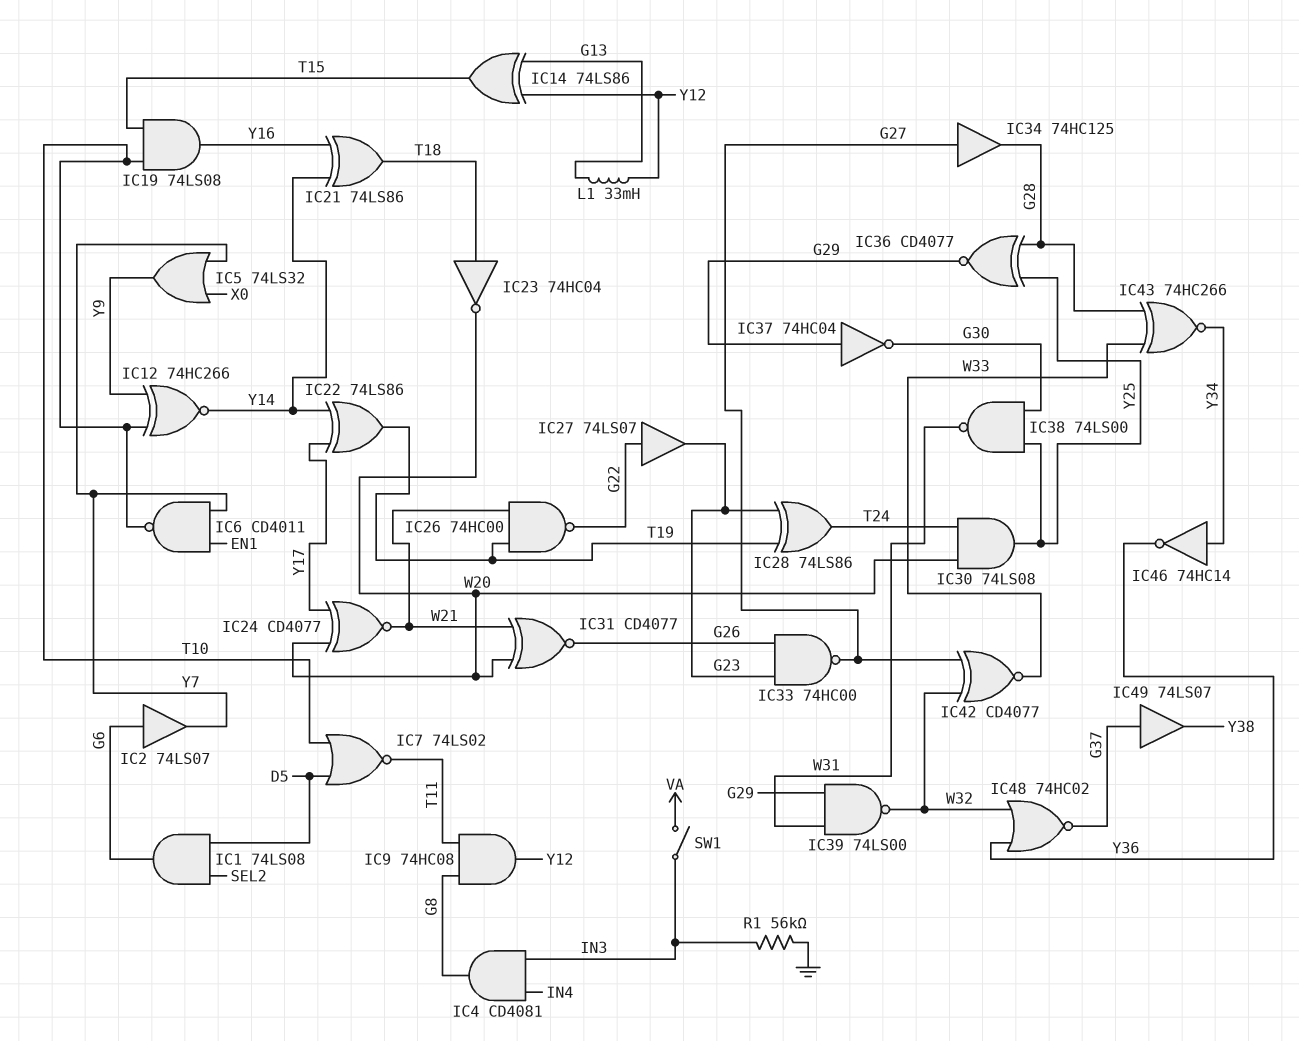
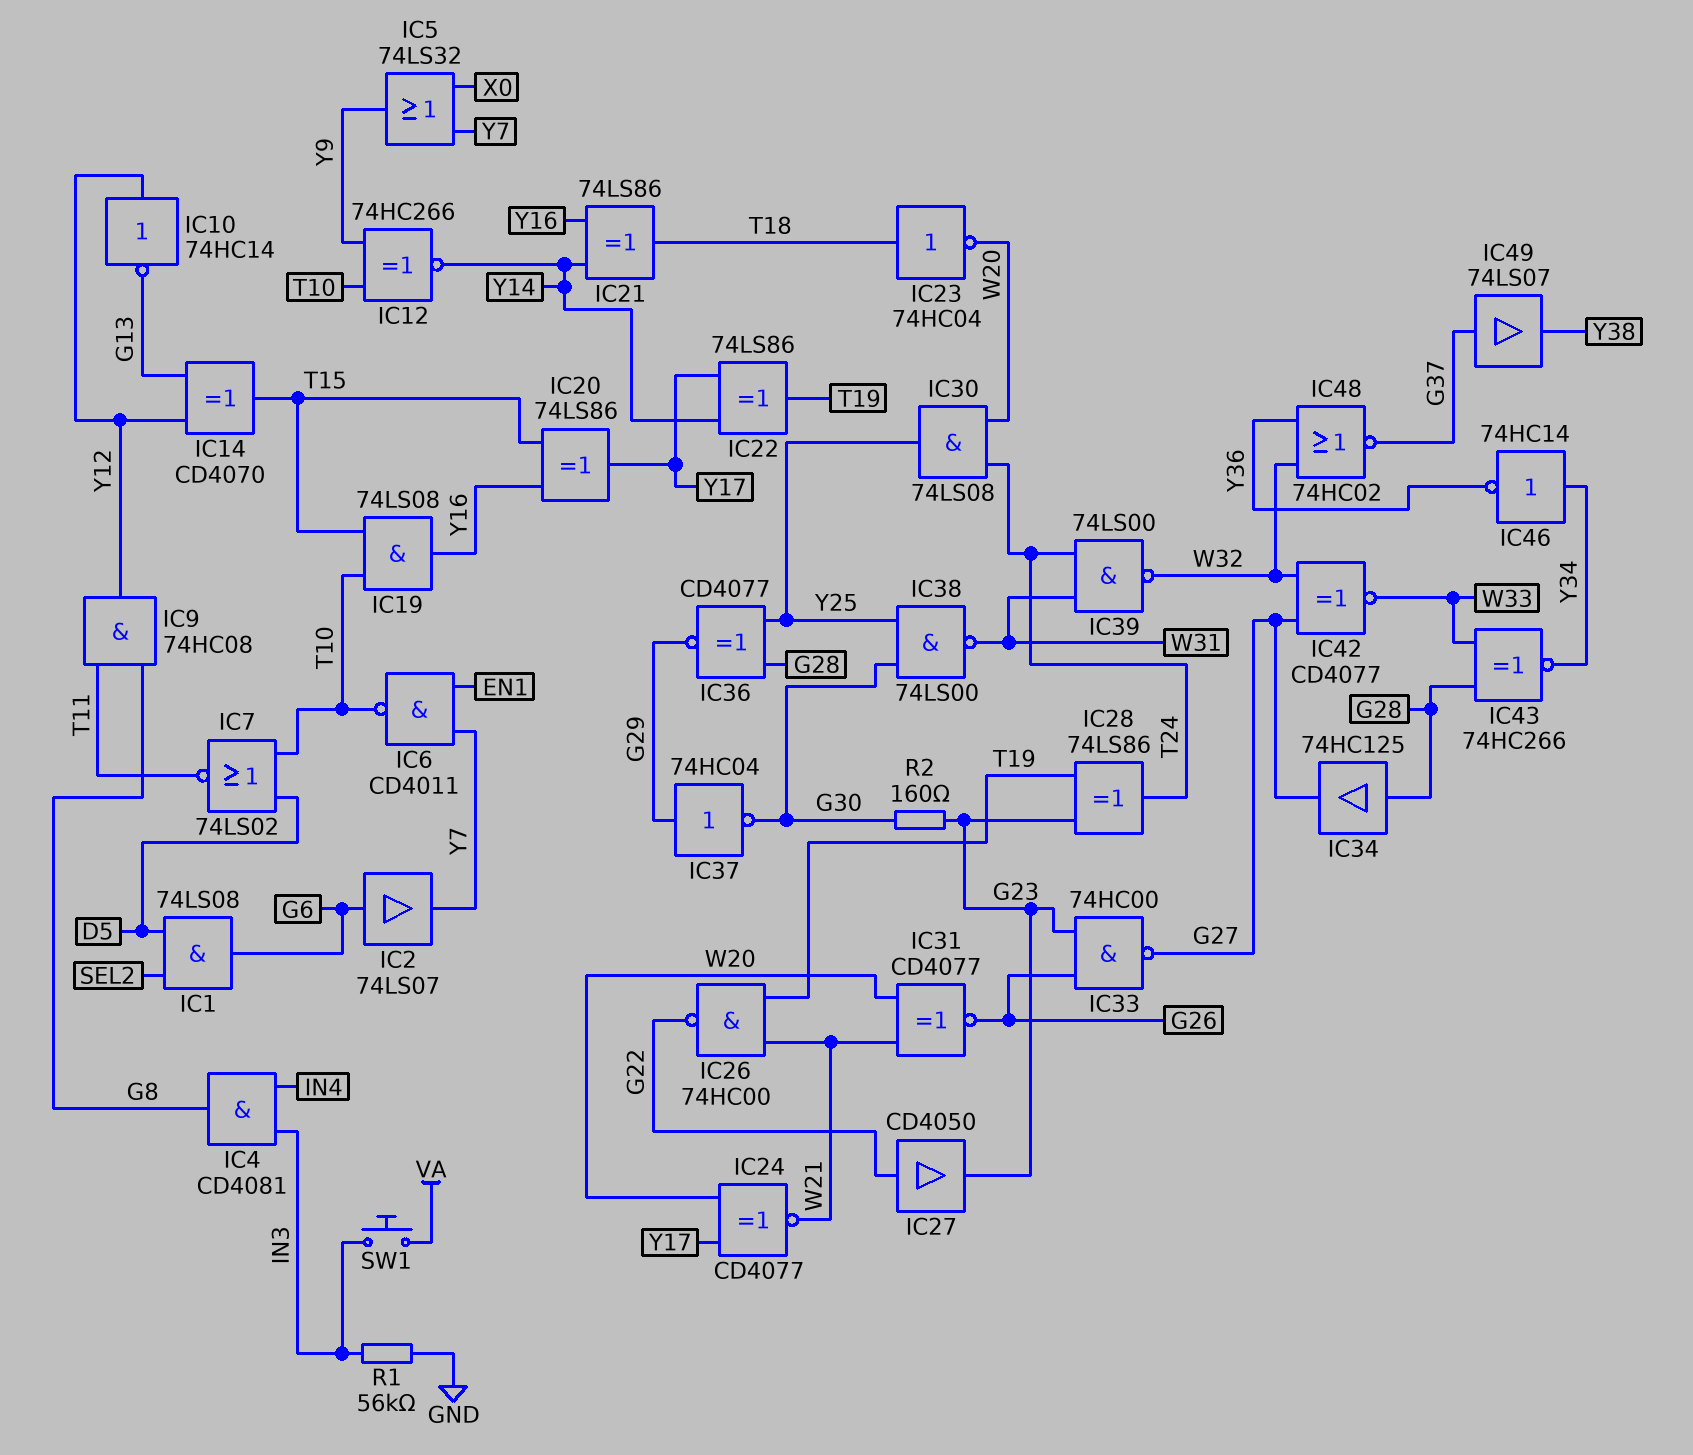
IC10: none -> NOT 74HC14 (in Y12, out G13)
IC14: XOR 74LS86 (in G13, in Y12, out T15) -> XOR CD4070 (in G13, in Y12, out T15)
IC20: none -> XOR 74LS86 (in T15, in Y16, out Y17)
IC27: buffer 74LS07 (in G22, out G23) -> buffer CD4050 (in G22, out G23)
IC34: buffer 74HC125 (in G27, out G28) -> buffer 74HC125 (in G28, out G27)
IC39: NAND 74LS00 (in G29, in W31, out W32) -> NAND 74LS00 (in T24, in W31, out W32)
L1: 33mH (G13, Y12) -> none
R2: none -> 160 (G23, G30)
SW1: switch (IN3, VA) -> button (IN3, VA)

